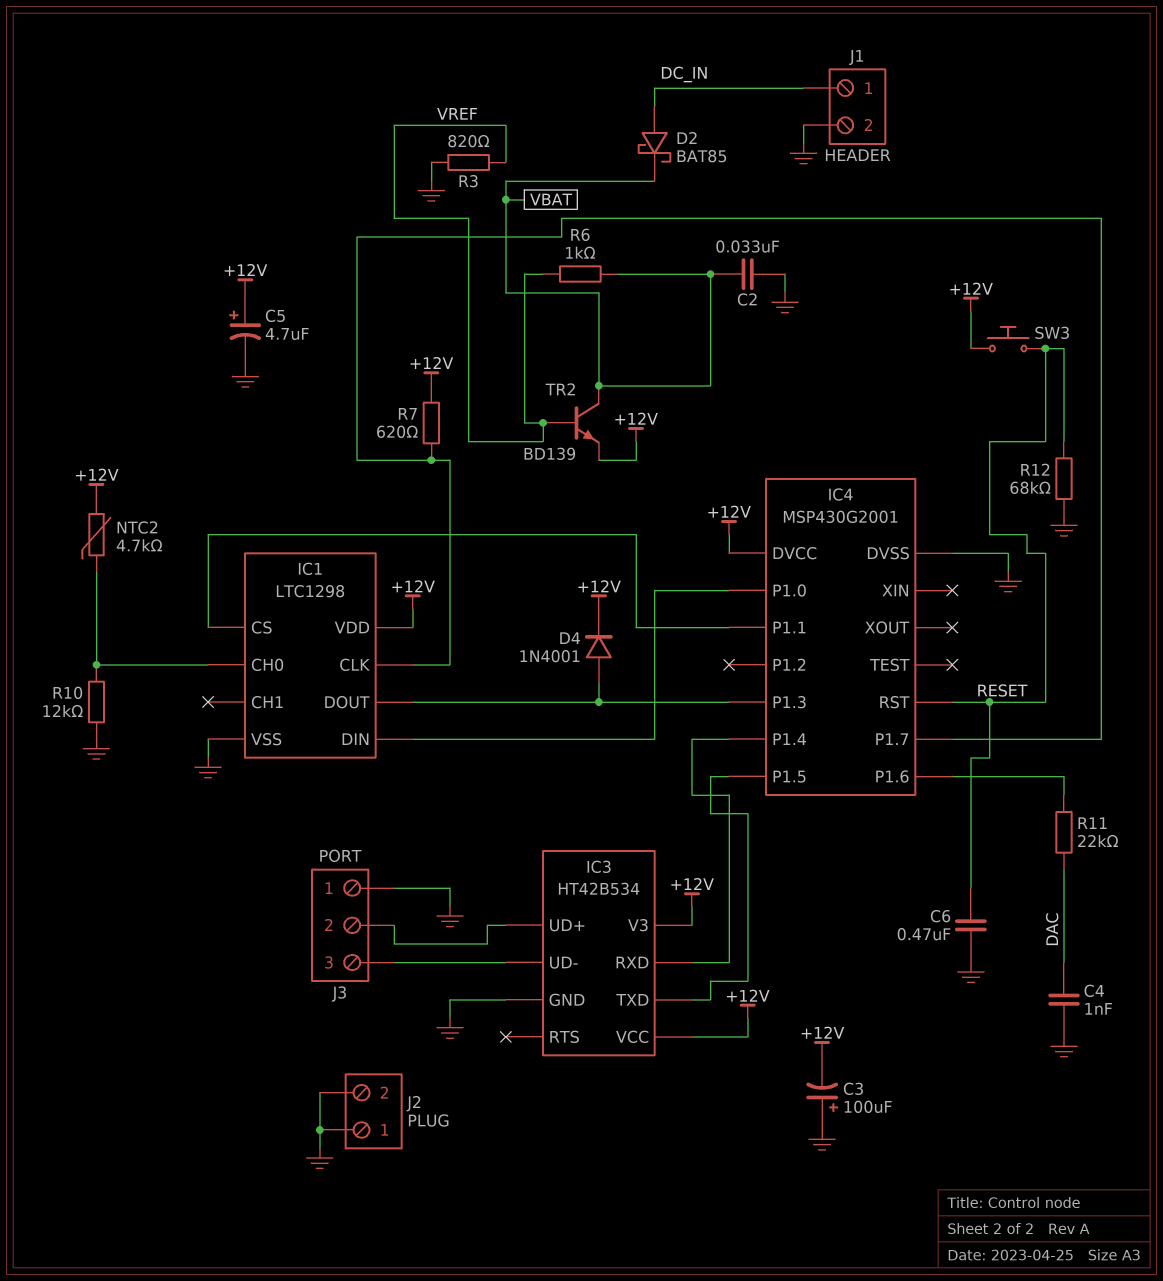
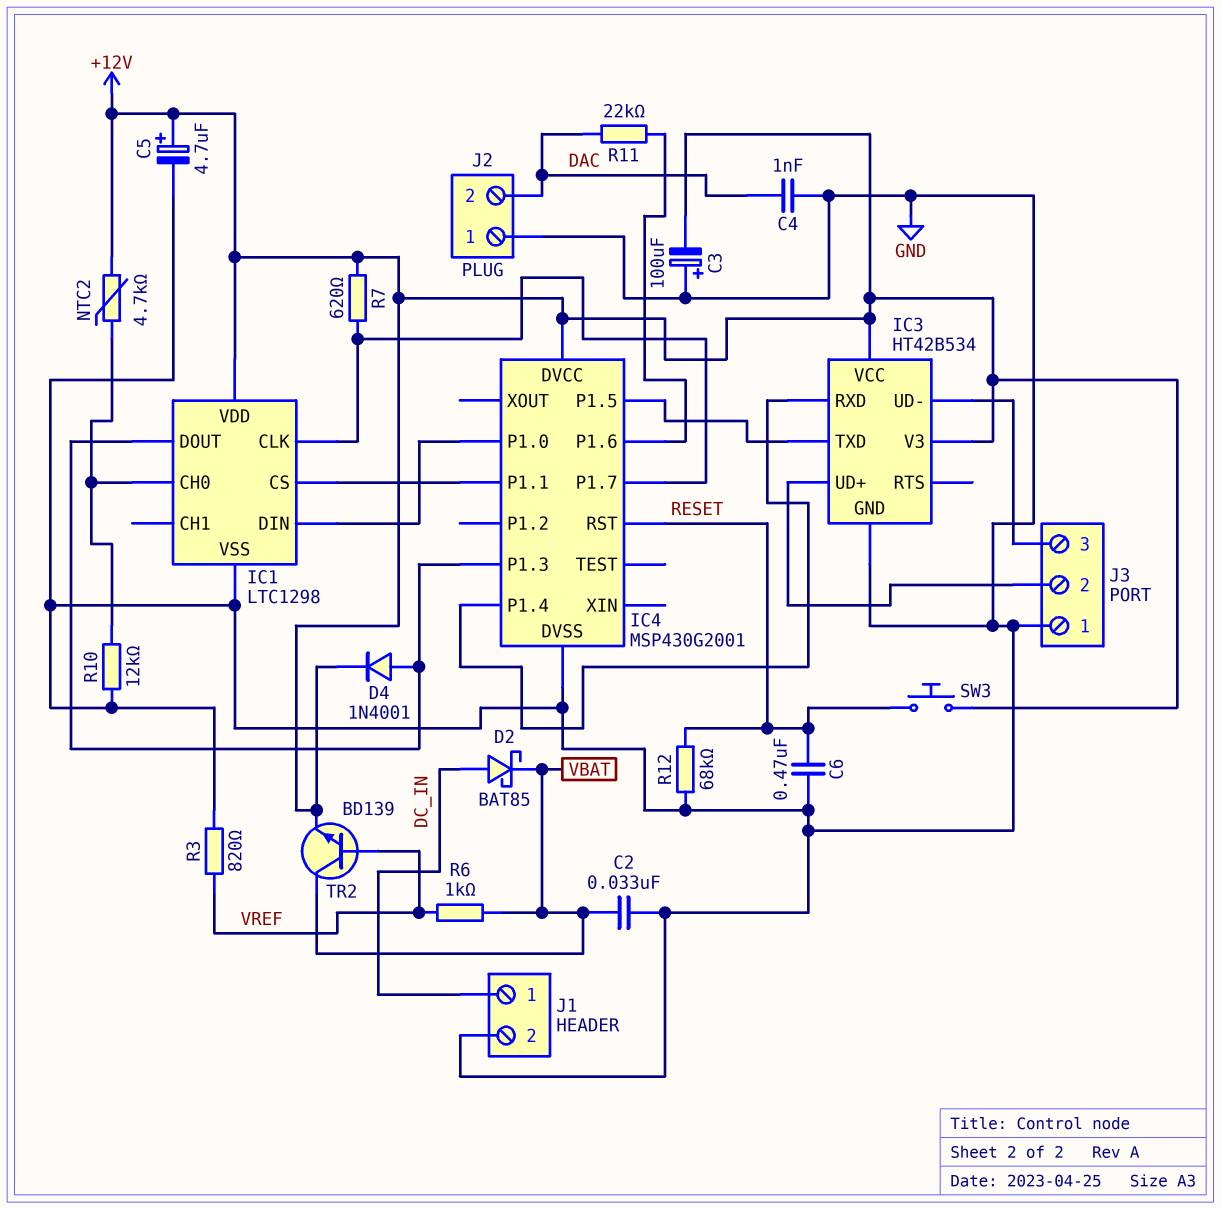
J2 pin 2: GND -> DAC

